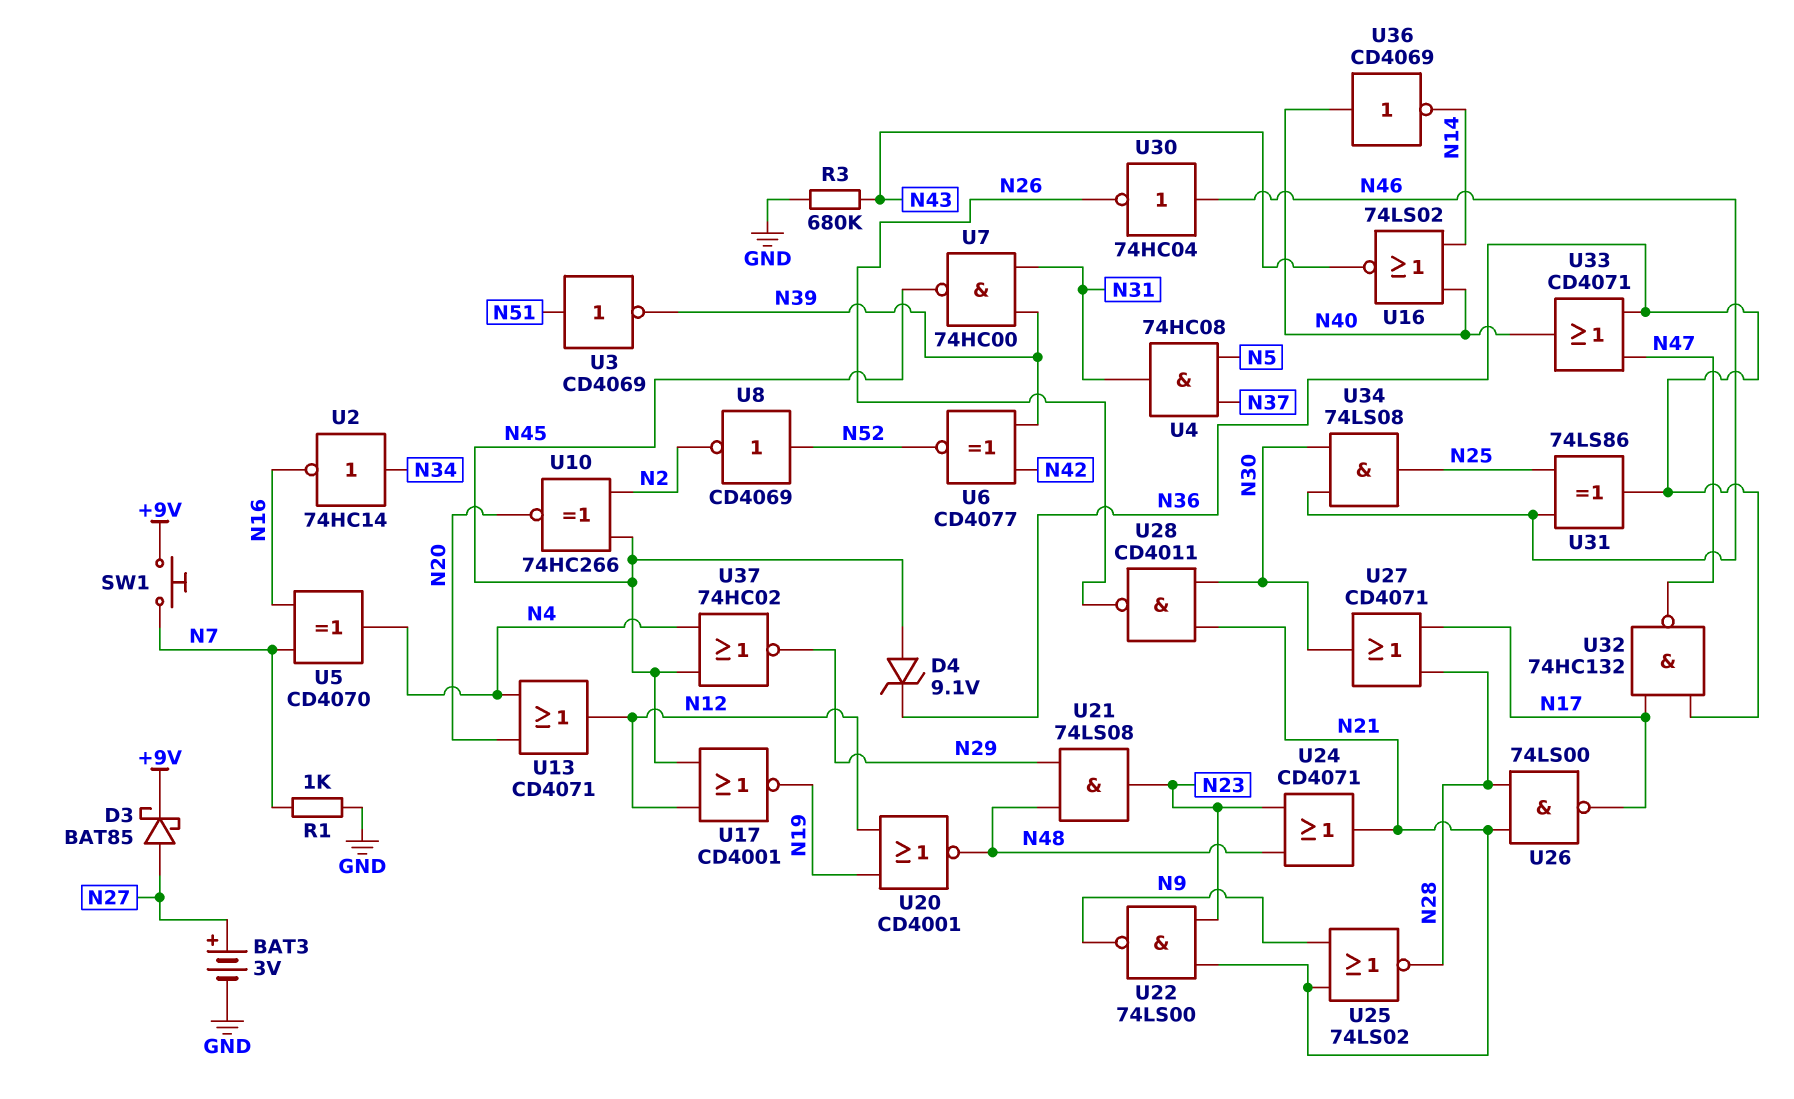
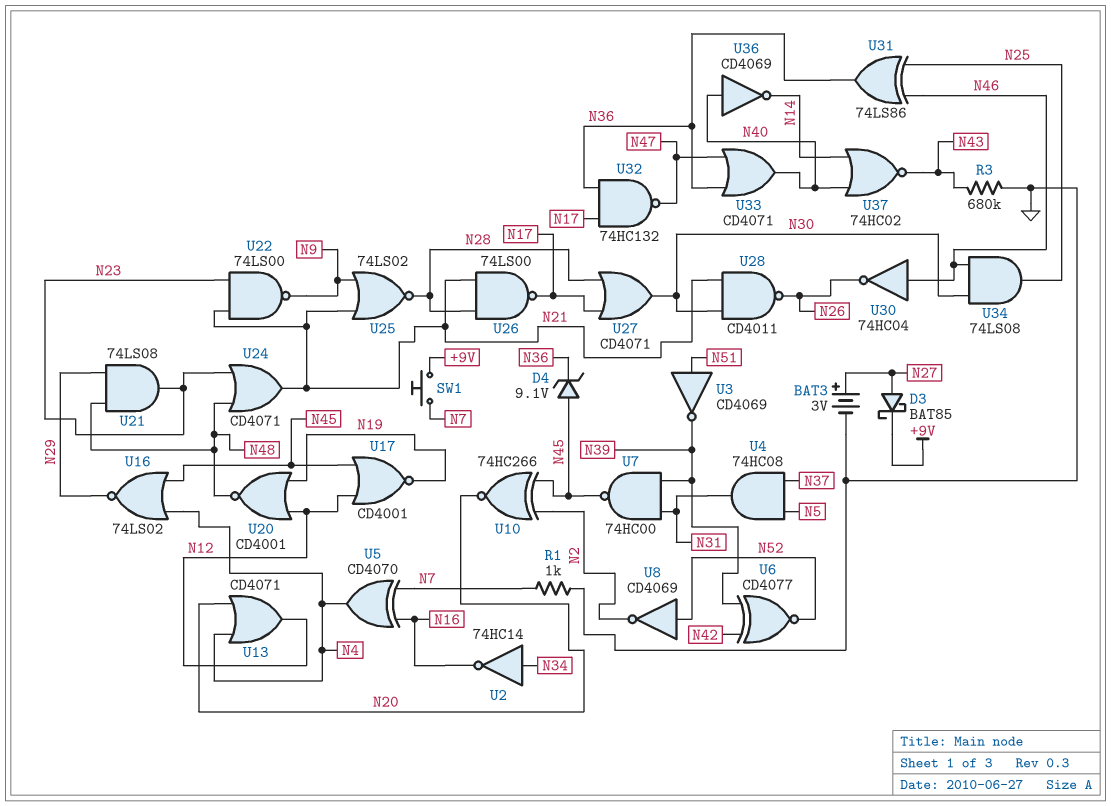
U16: NOR 74LS02 (in N14, in N40, out N43) -> NOR 74LS02 (in N4, in N45, out N29)
U37: NOR 74HC02 (in N4, in N45, out N29) -> NOR 74HC02 (in N14, in N40, out N43)

